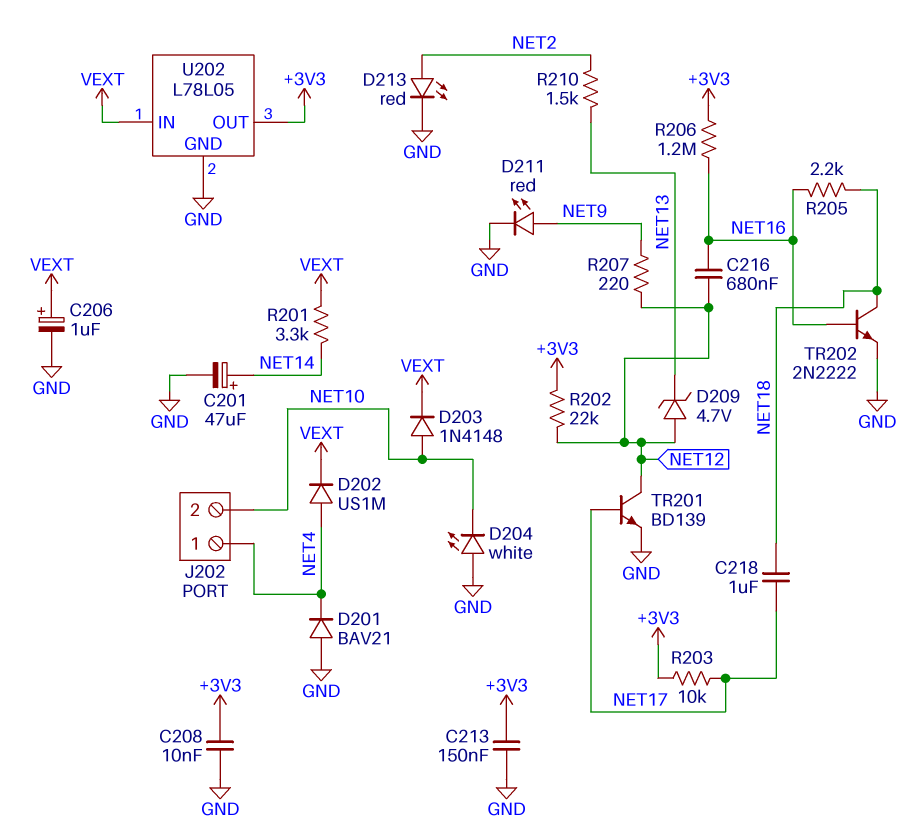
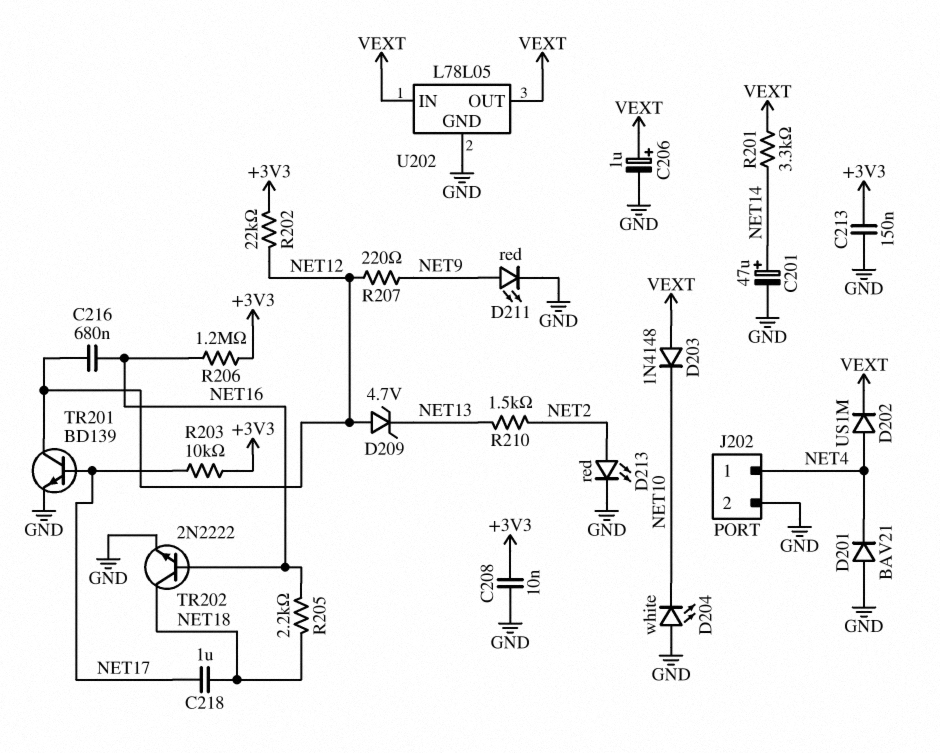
D203: diode 1N4148 (A NET10, K VEXT) -> diode 1N4148 (A VEXT, K NET10)
J202 pin 2: NET10 -> GND
U202 pin OUT: +3V3 -> VEXT

